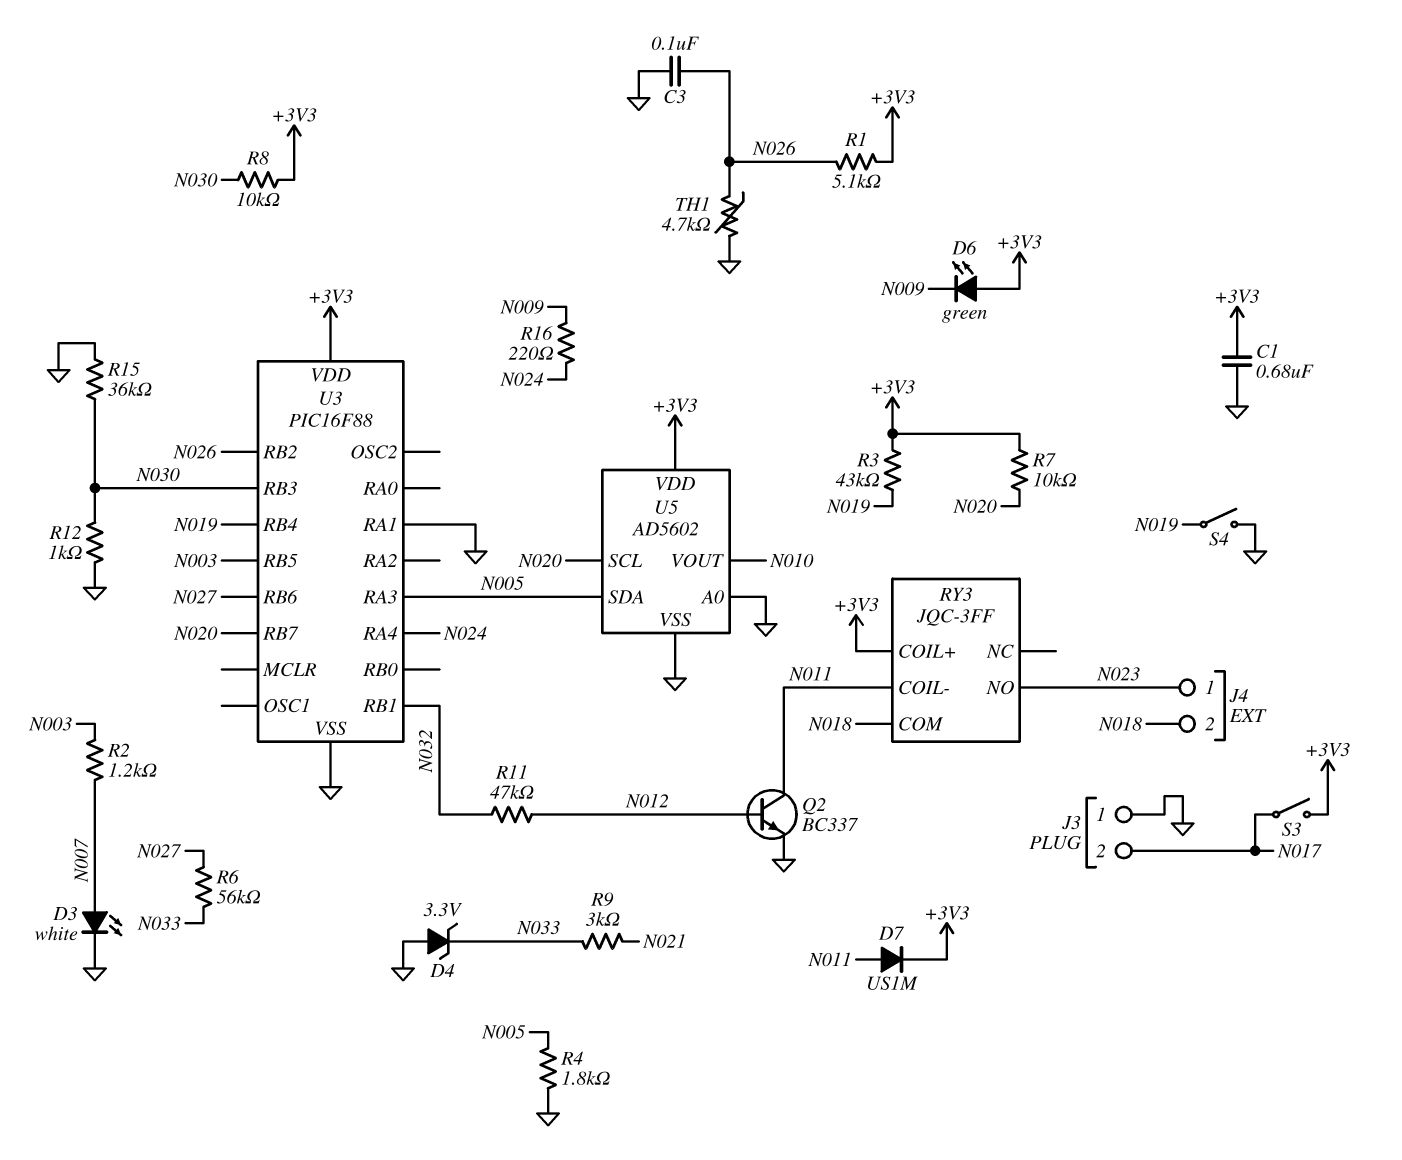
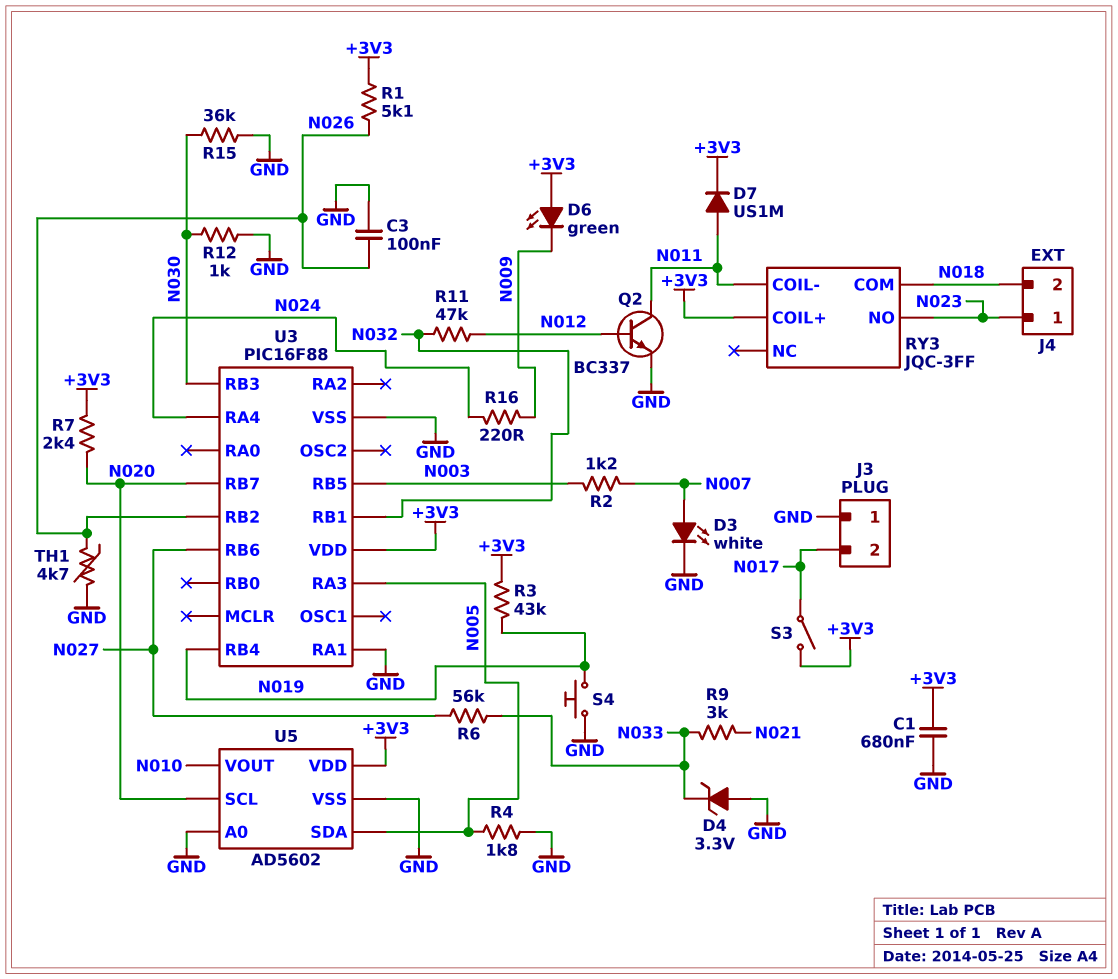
R7: 10k (+3V3, N020) -> 2.4k (+3V3, N020)
R8: 10k (+3V3, N030) -> none
S4: switch (GND, N019) -> button (GND, N019)

